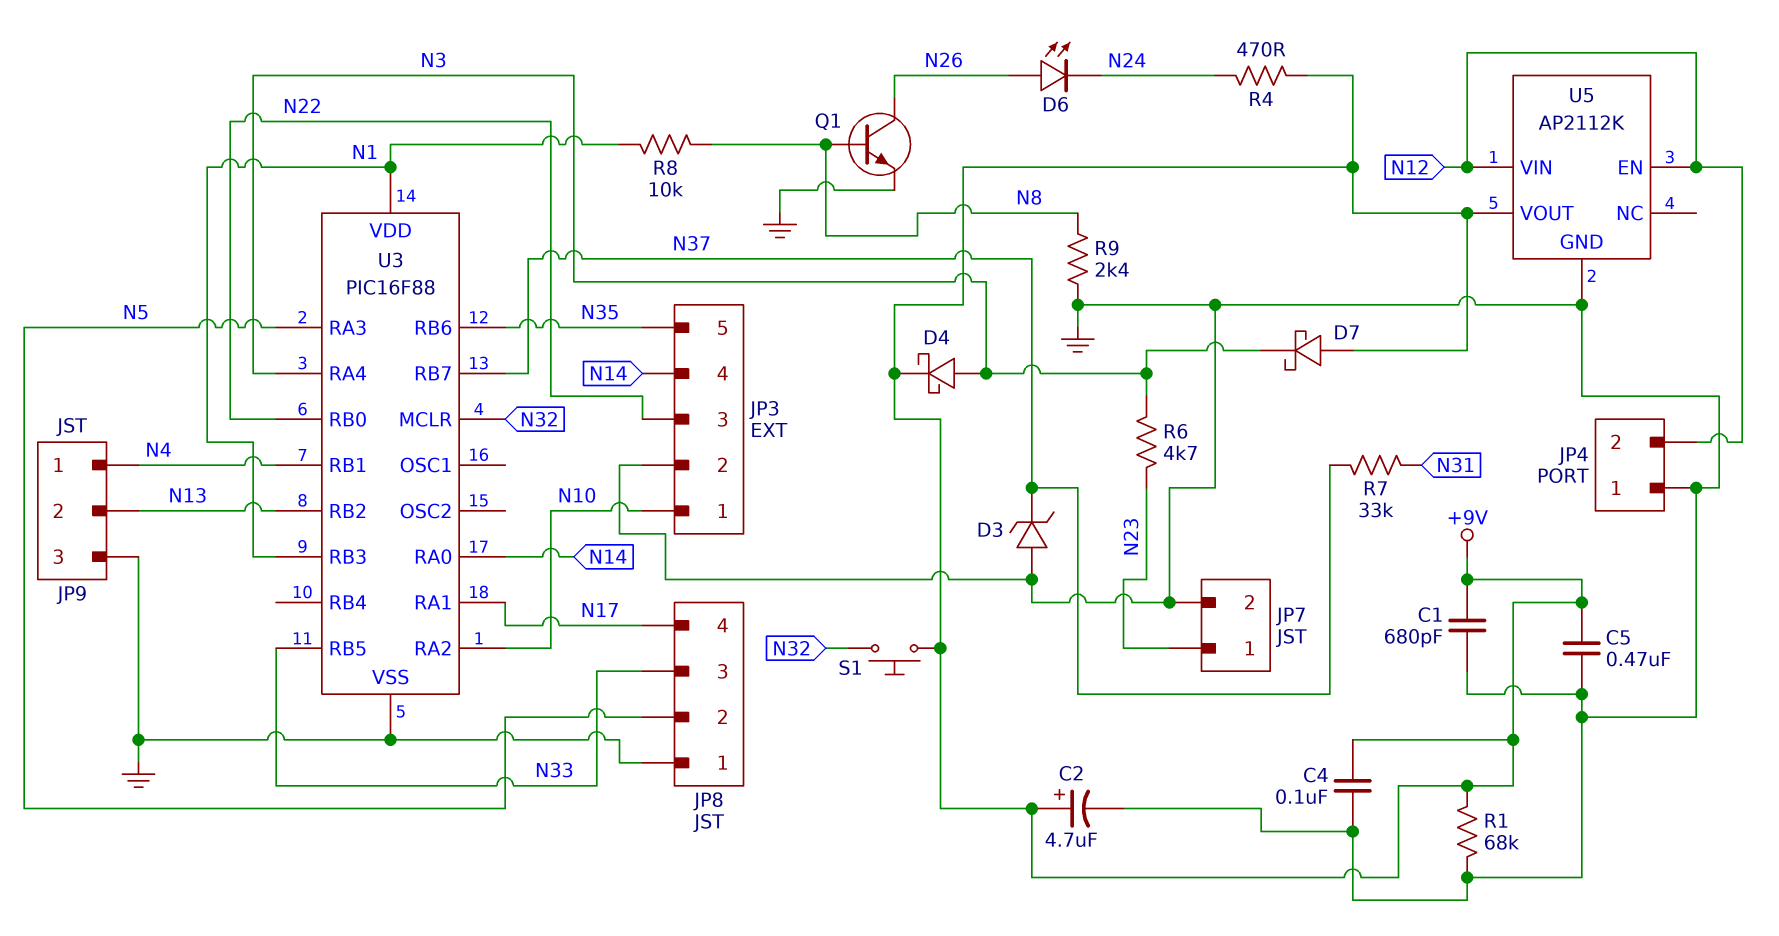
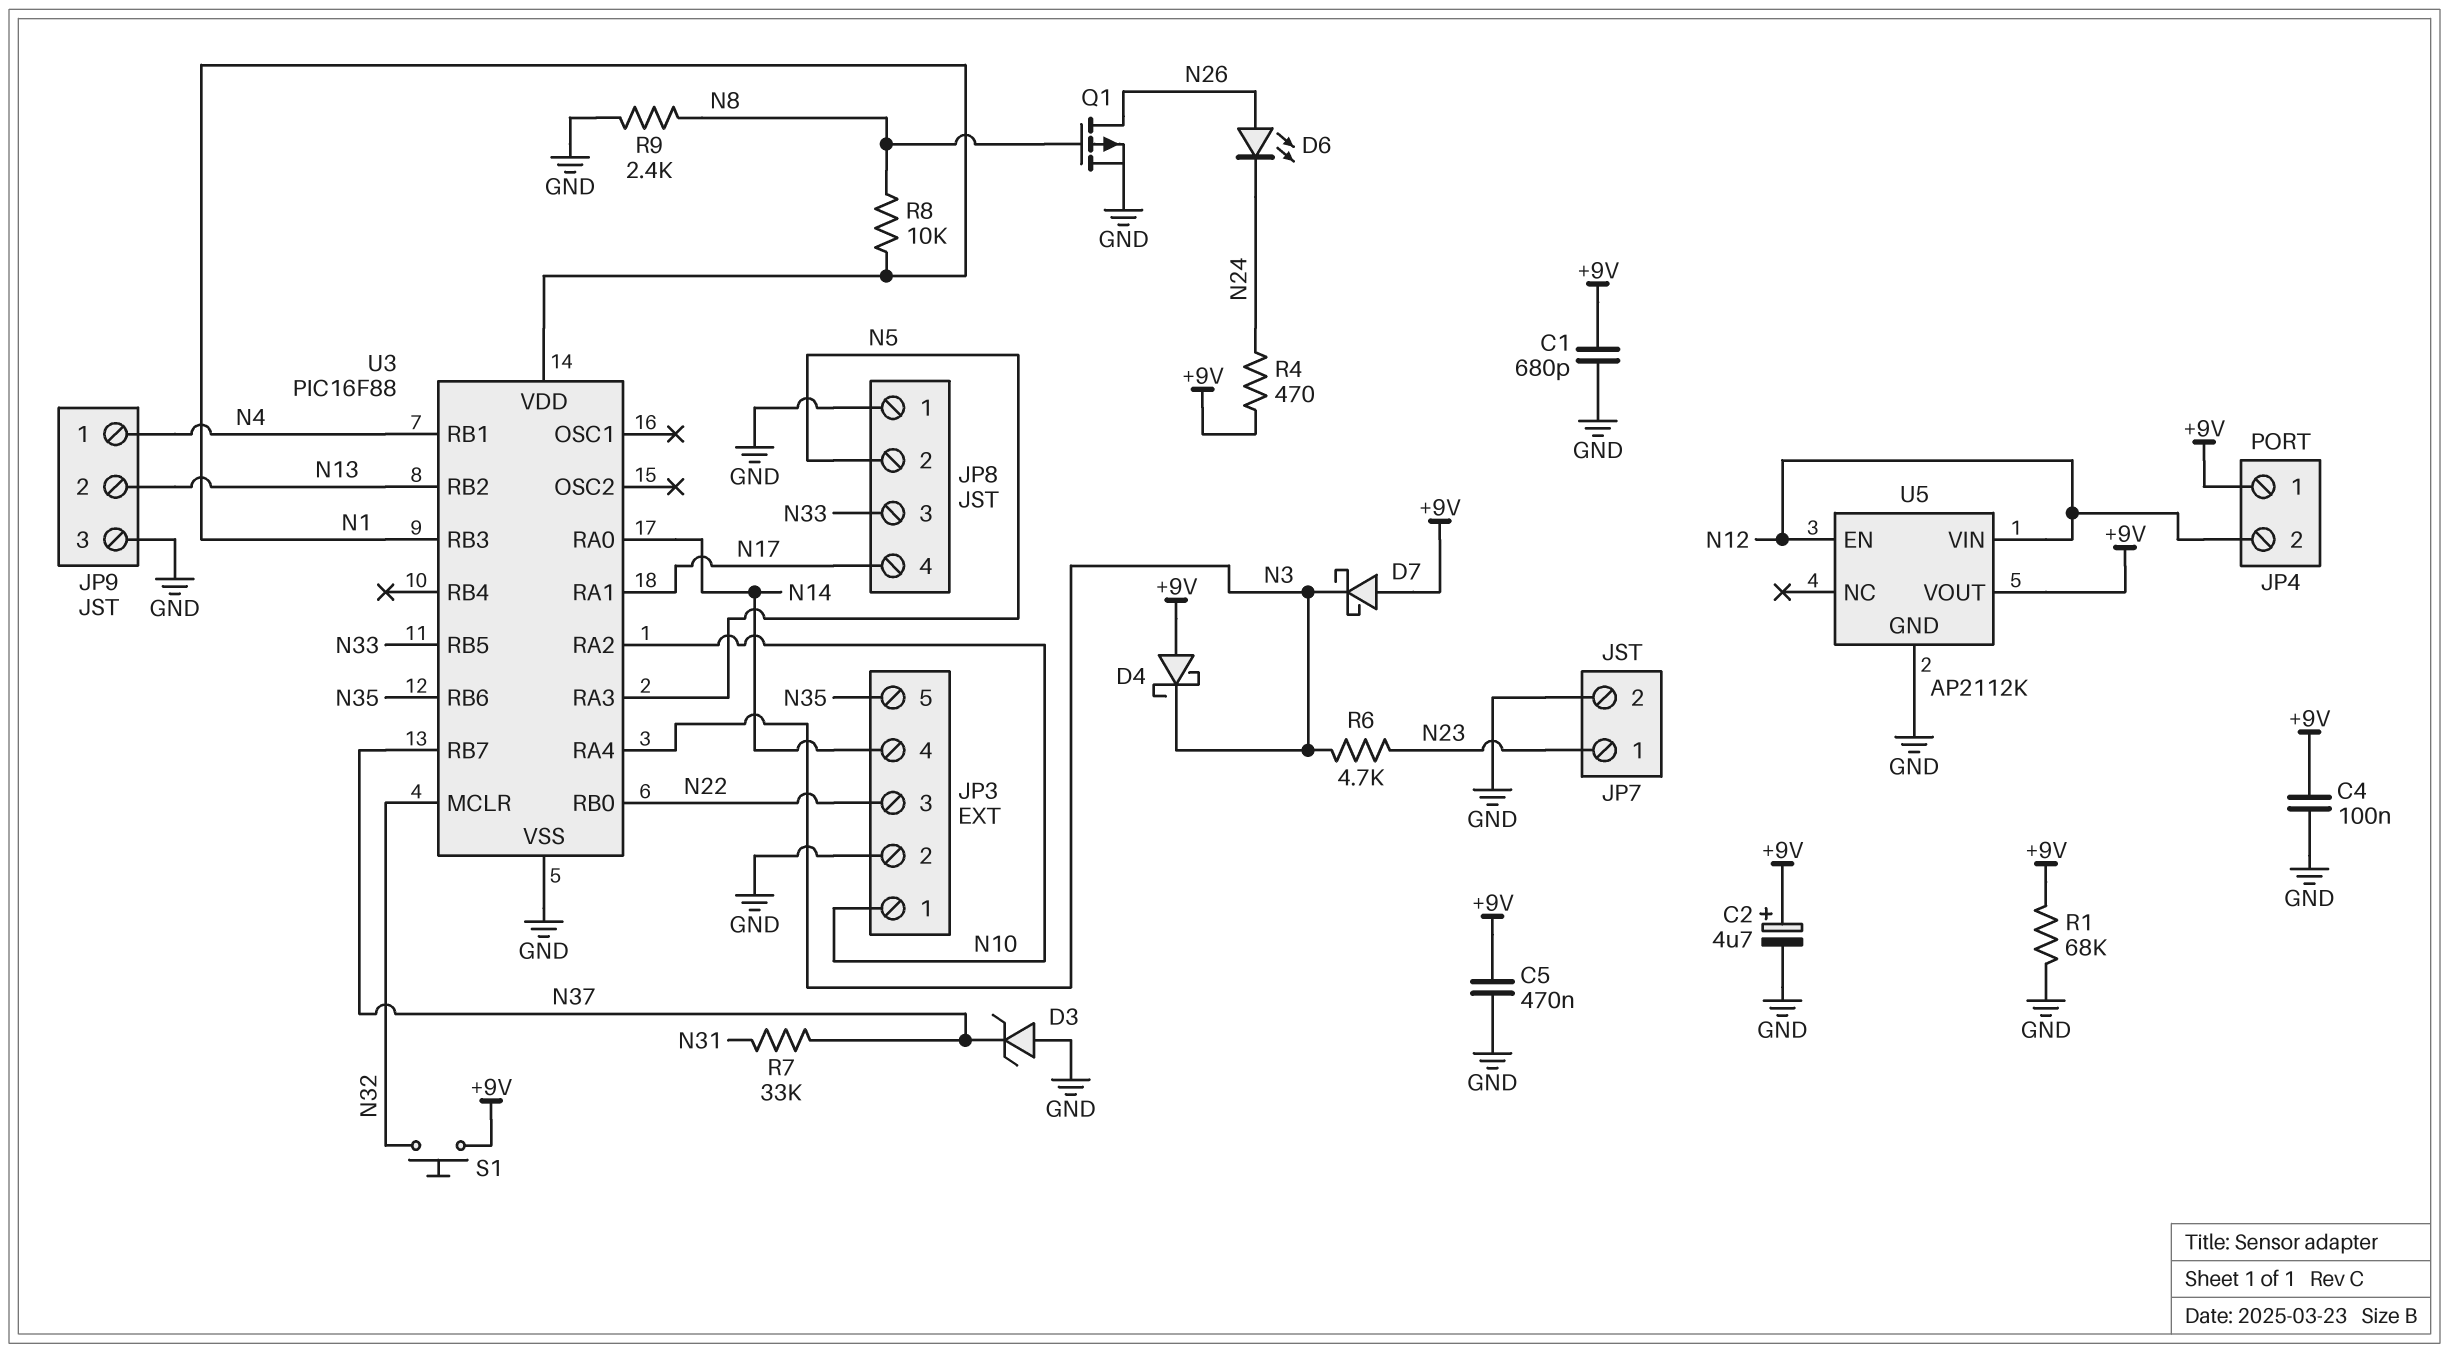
D4: schottky (A N3, K +9V) -> schottky (A +9V, K N3)
JP4 pin 1: GND -> +9V
Q1: NPN (B N8, C N26, E GND) -> PMOS (G N8, D N26, S GND)

